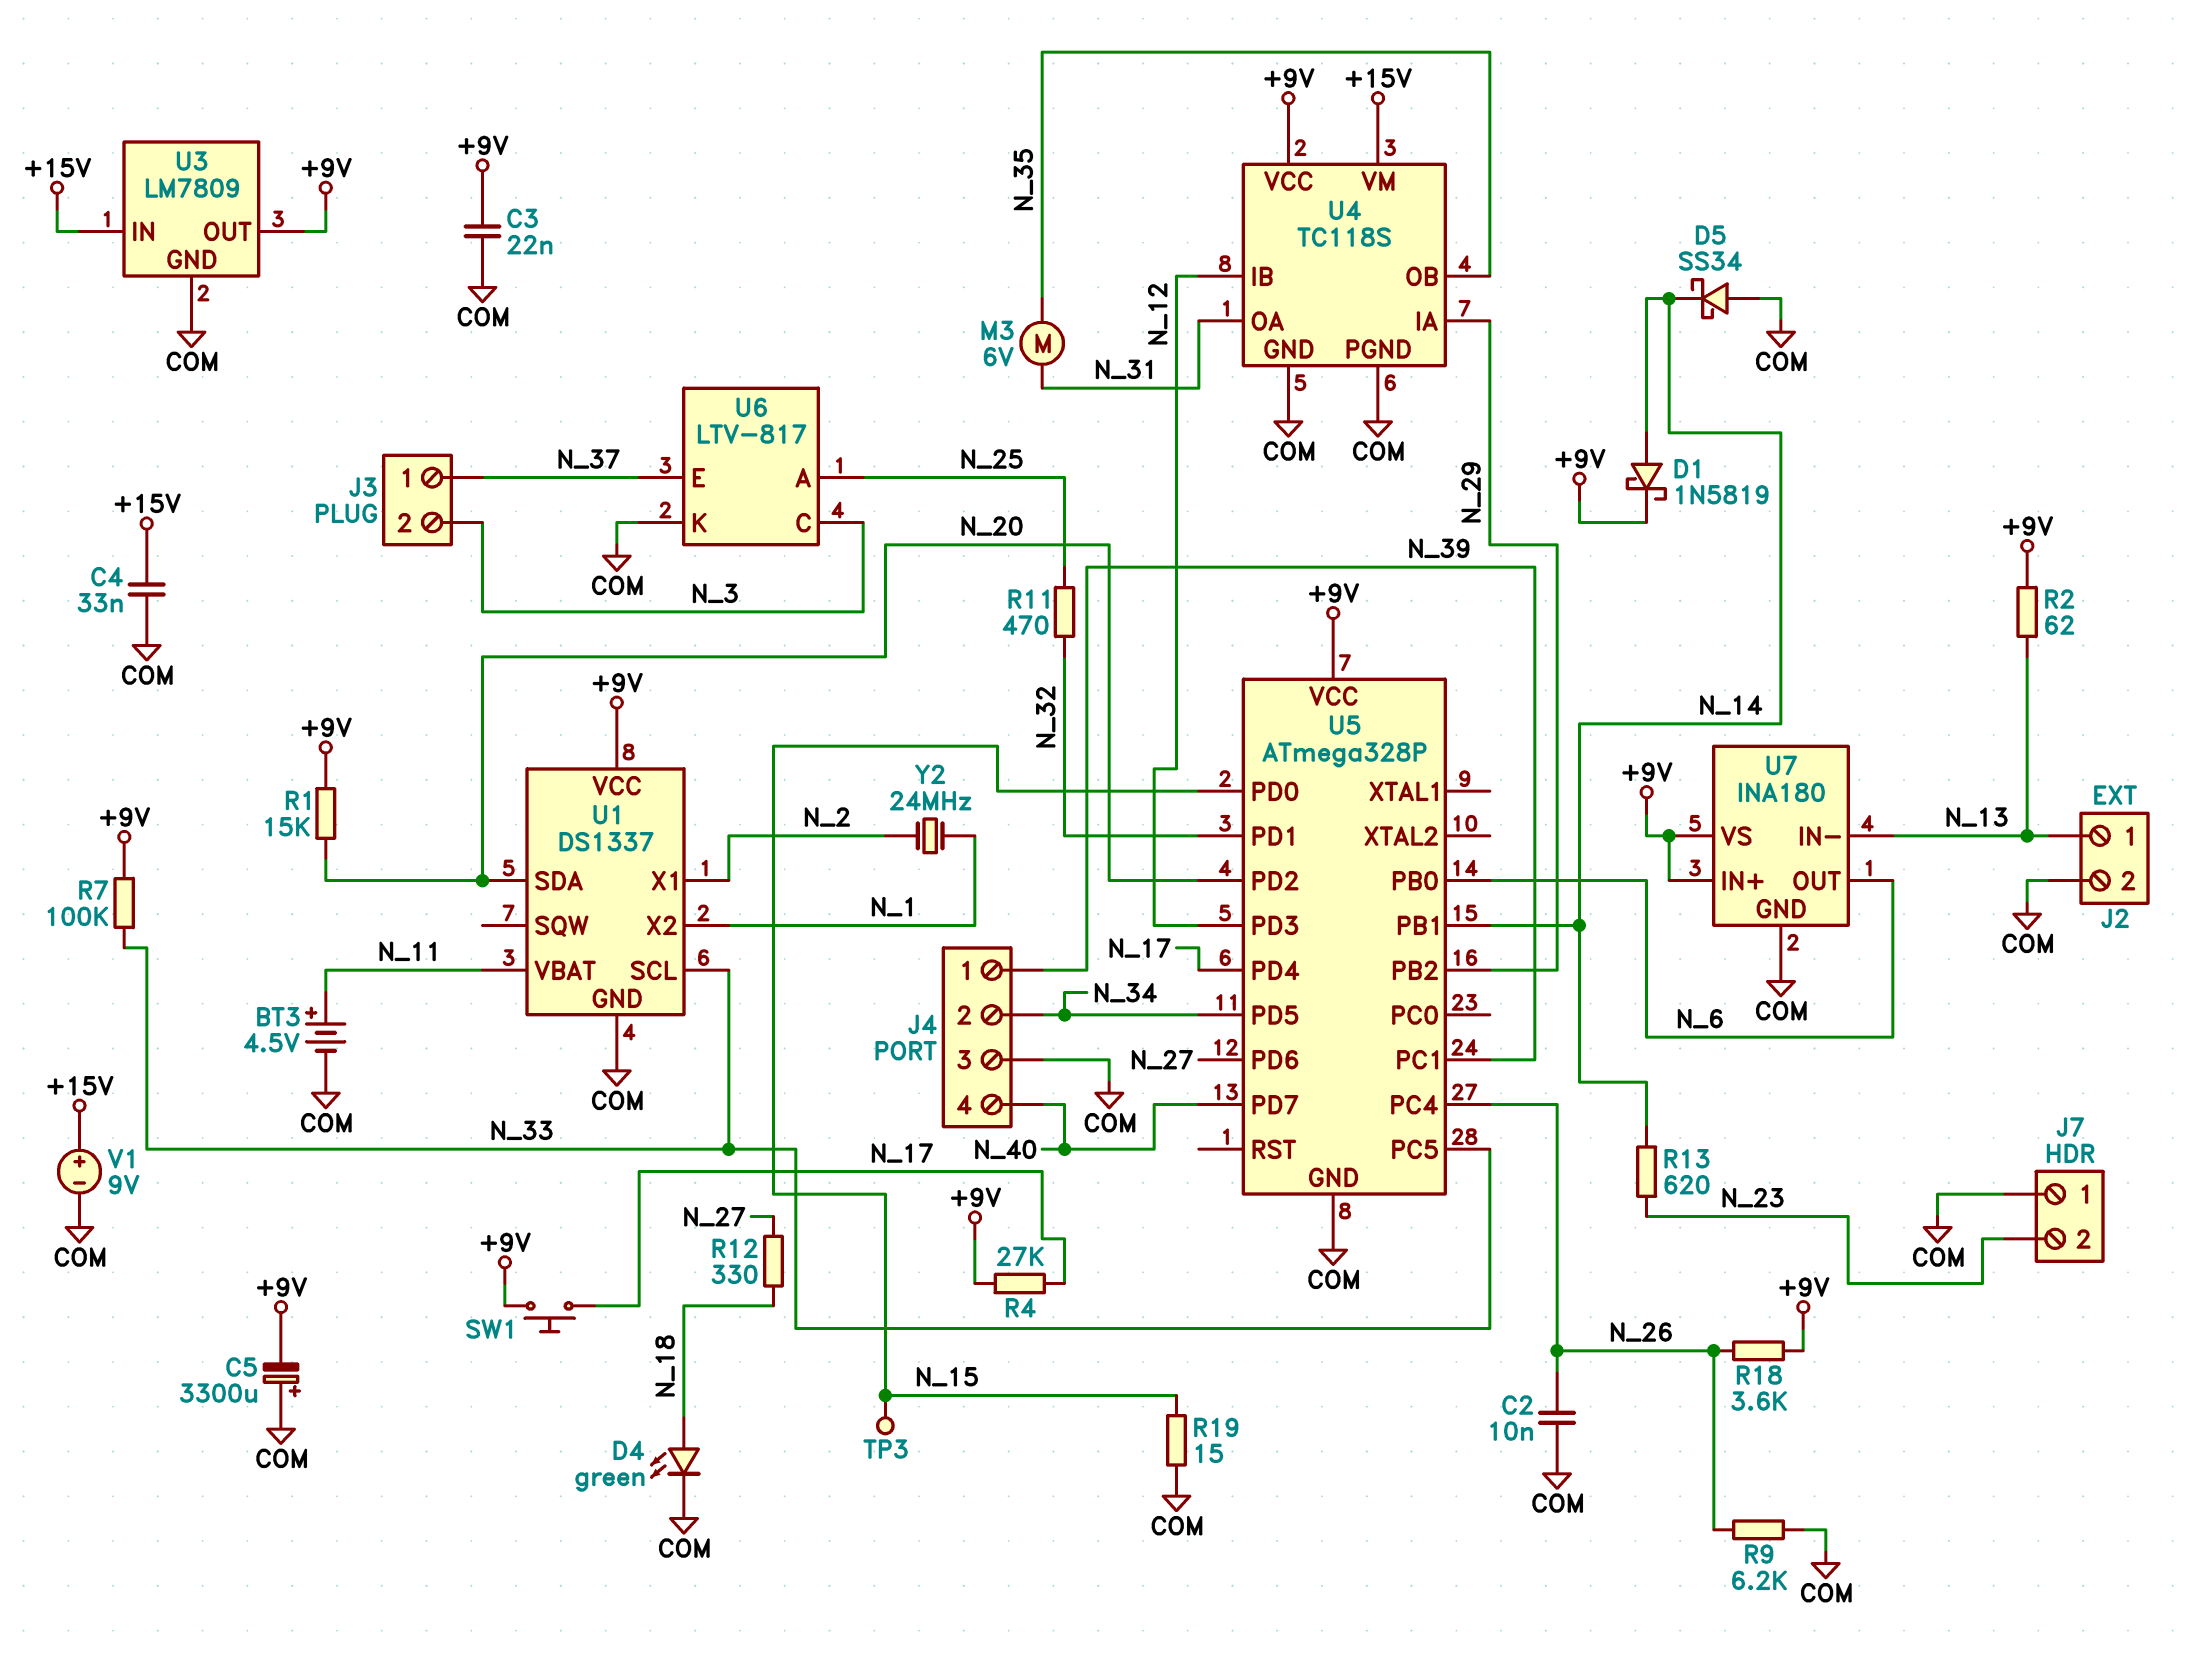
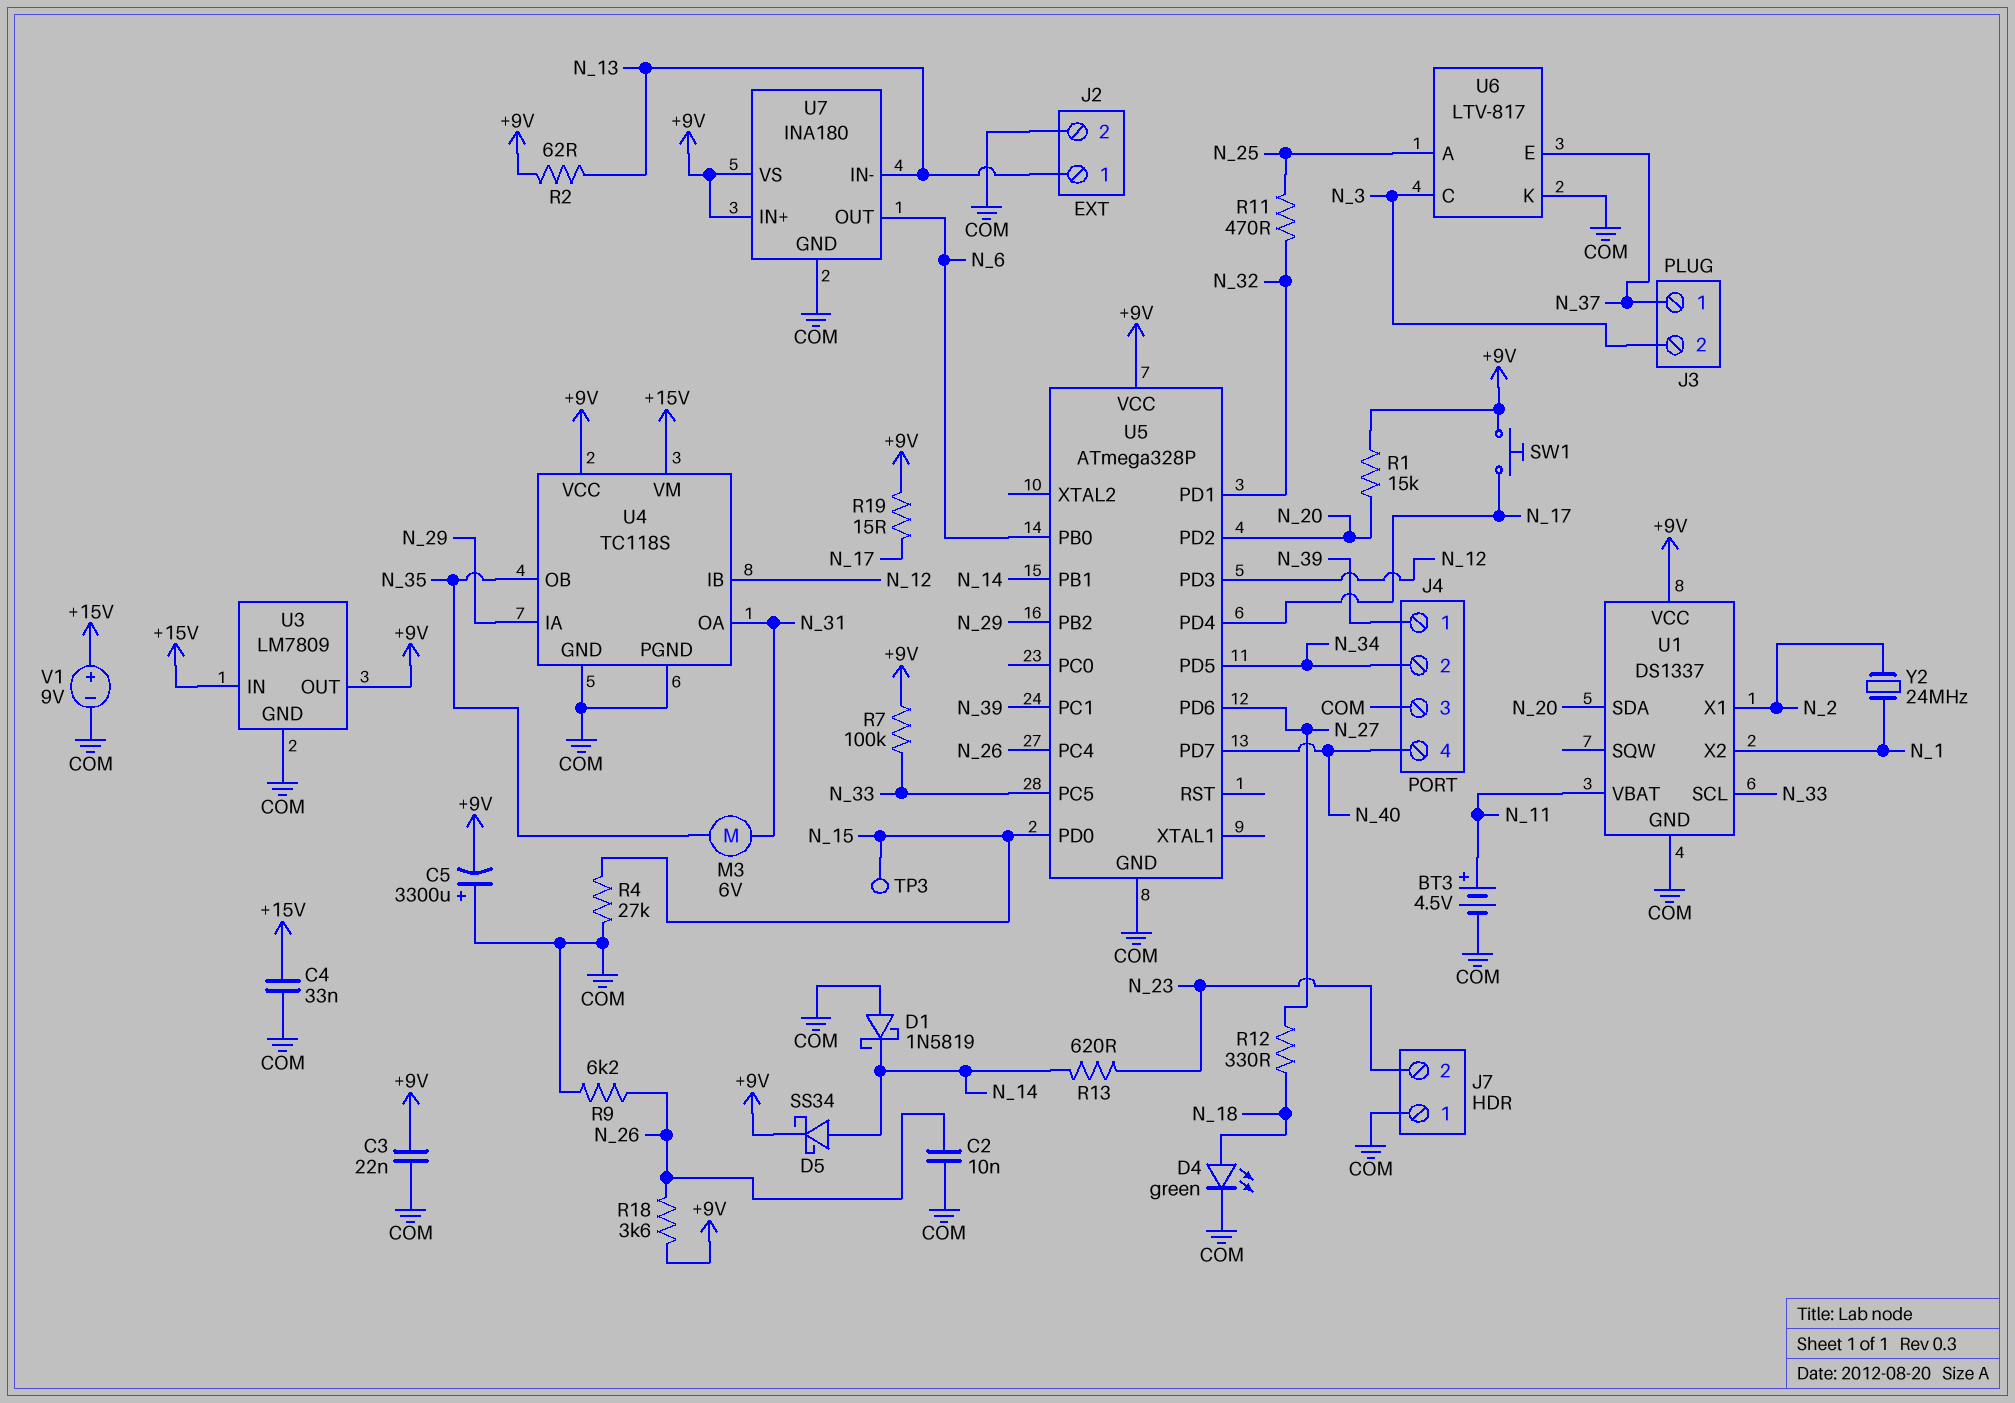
D1: schottky 1N5819 (A N_14, K +9V) -> schottky 1N5819 (A COM, K N_14)
D5: schottky SS34 (A COM, K N_14) -> schottky SS34 (A N_14, K +9V)
R4: 27k (+9V, N_17) -> 27k (COM, N_15)
R19: 15 (COM, N_15) -> 15 (+9V, N_17)

